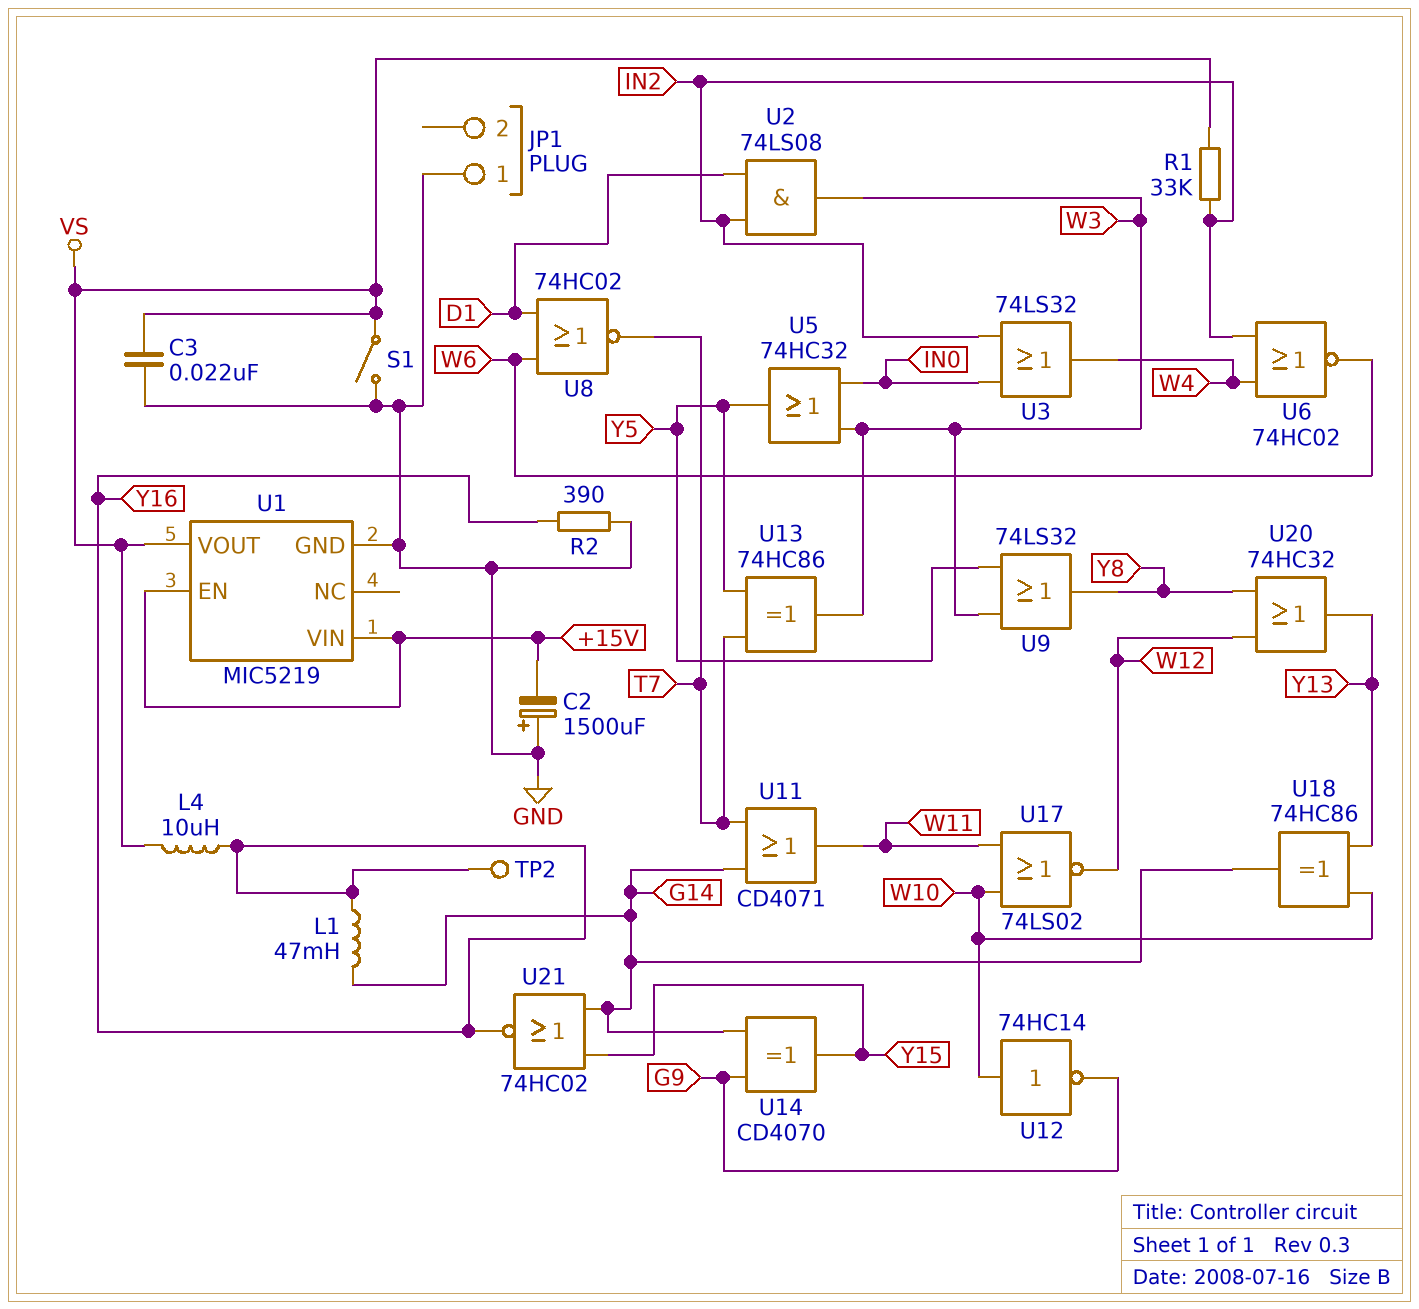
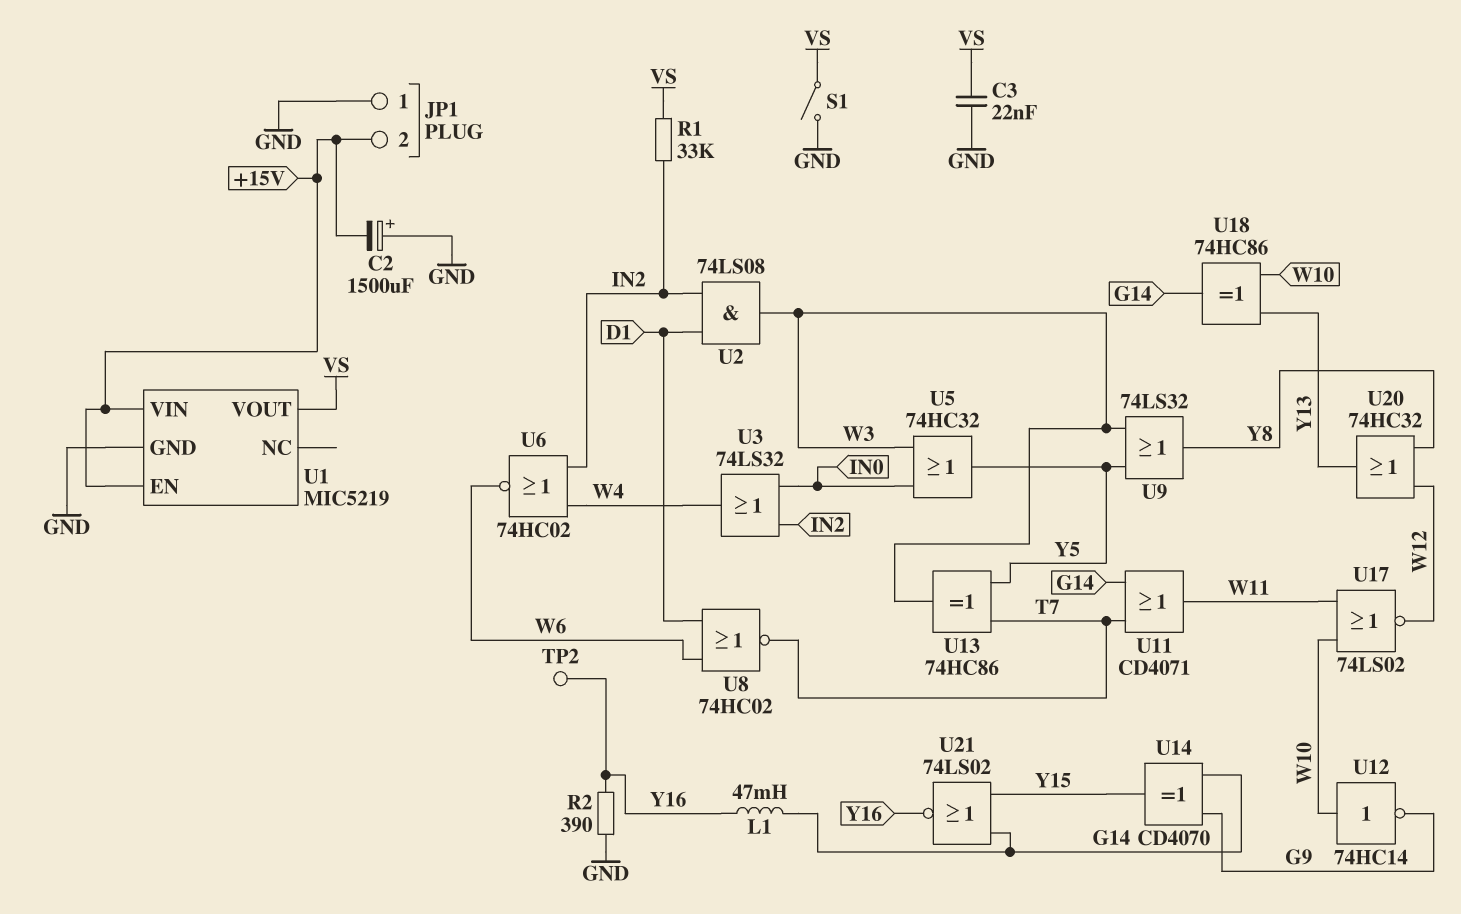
JP1 pin 2: none -> +15V
L4: 10uH (VS, Y16) -> none
U21: NOR 74HC02 (in G14, in Y15, out Y16) -> NOR 74LS02 (in G14, in Y15, out Y16)

